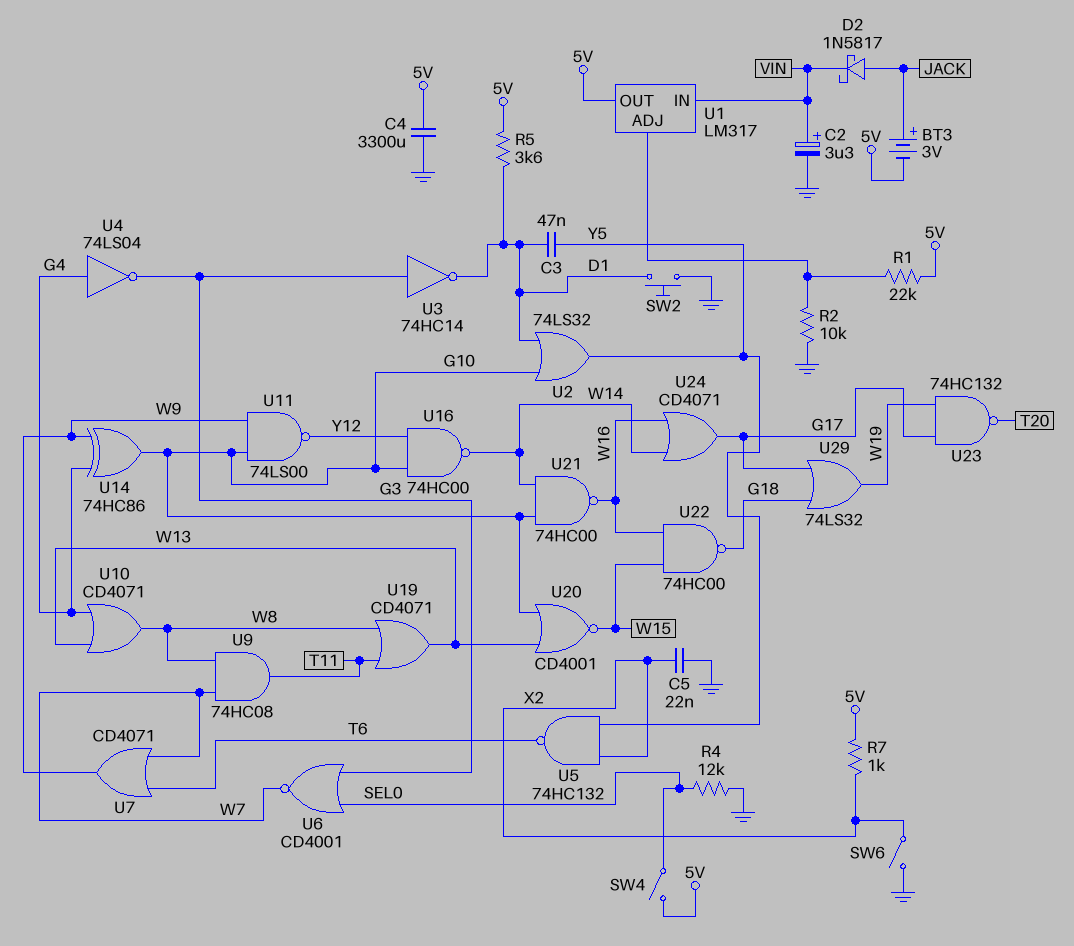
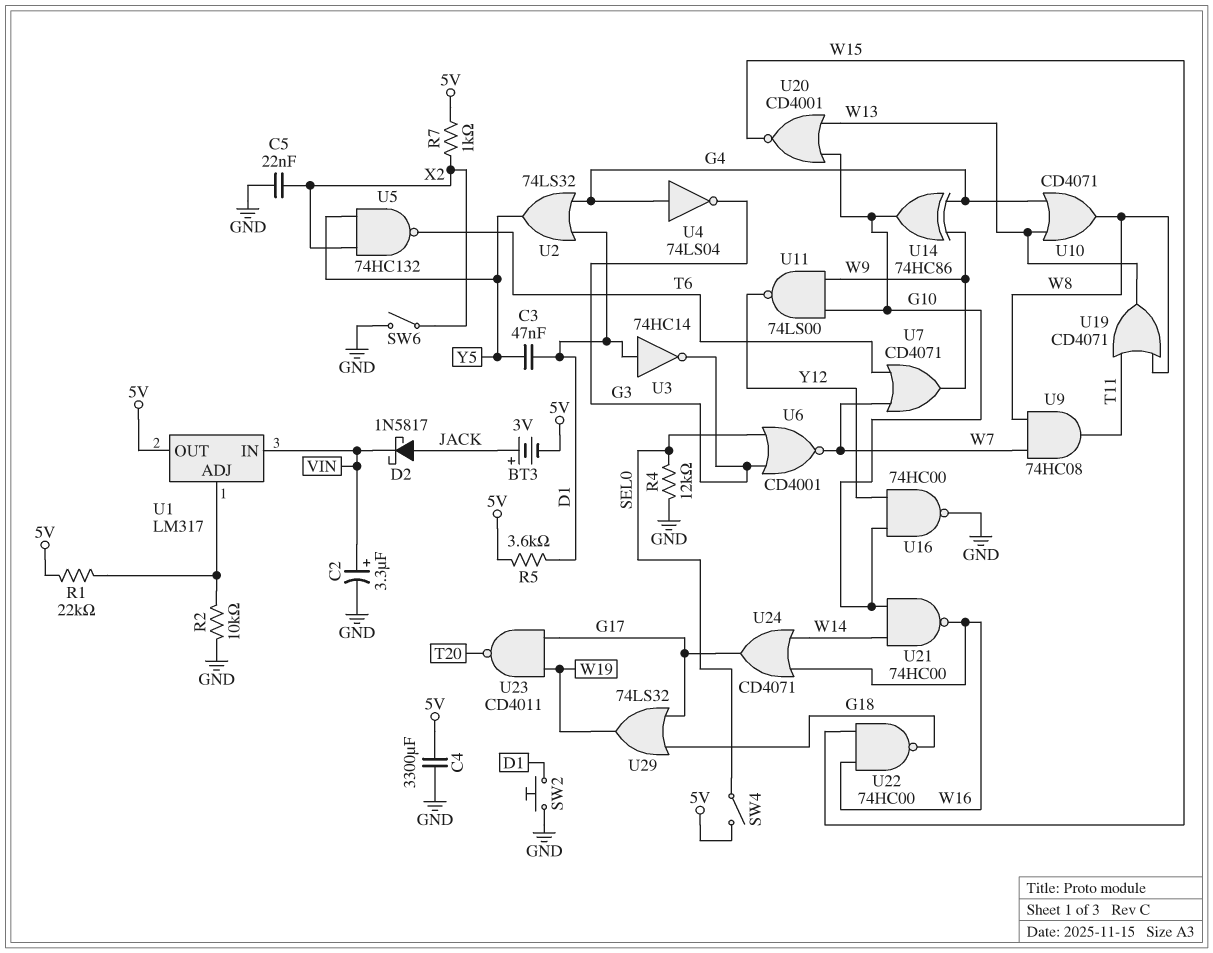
U2: OR 74LS32 (in D1, in G10, out Y5) -> OR 74LS32 (in D1, in G4, out Y5)
U3: NOT 74HC14 (in G3, out D1) -> NOT 74HC14 (in D1, out G3)
U16: NAND 74HC00 (in G10, in Y12, out W14) -> NAND 74HC00 (in G10, in Y12, out GND)
U23: NAND 74HC132 (in G17, in W19, out T20) -> NAND CD4011 (in G17, in W19, out T20)

